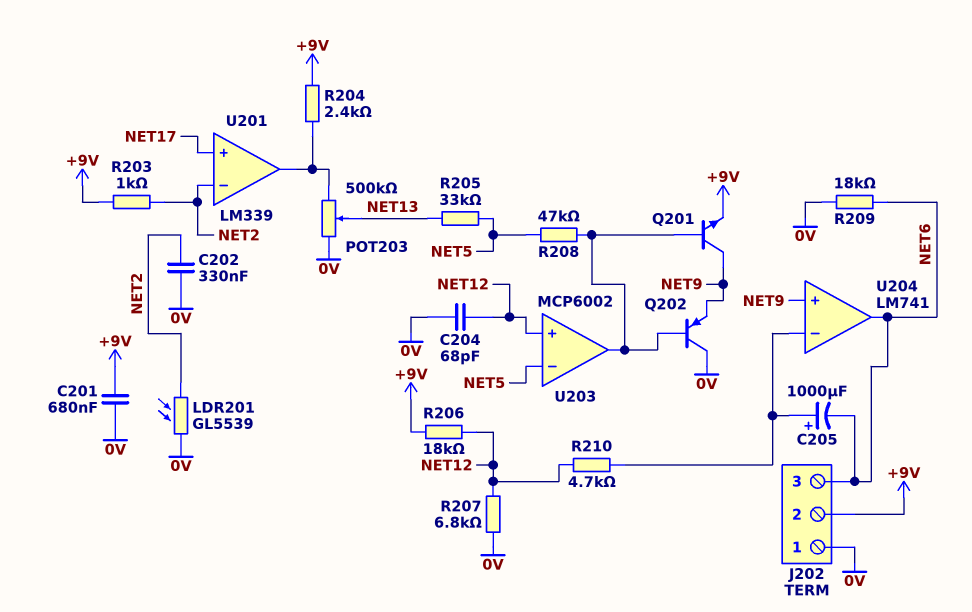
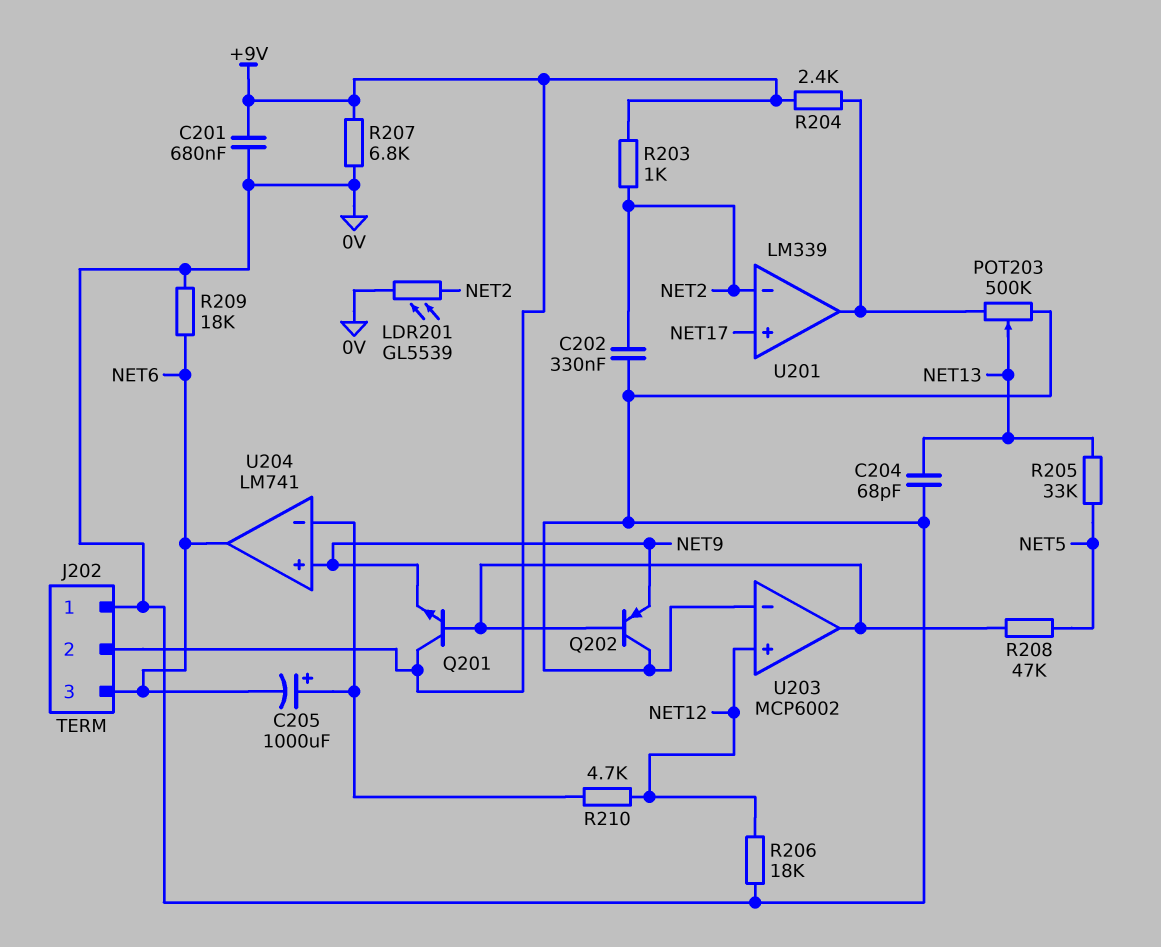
C204: 68pF (0V, NET12) -> 68pF (0V, NET13)
Q201: NPN (B U203/out, C NET9, E +9V) -> NPN (B U203/out, C +9V, E NET9)
R206: 18k (+9V, NET12) -> 18k (0V, NET12)
R207: 6.8k (0V, NET12) -> 6.8k (+9V, 0V)
U203 pin in-: NET5 -> 0V

